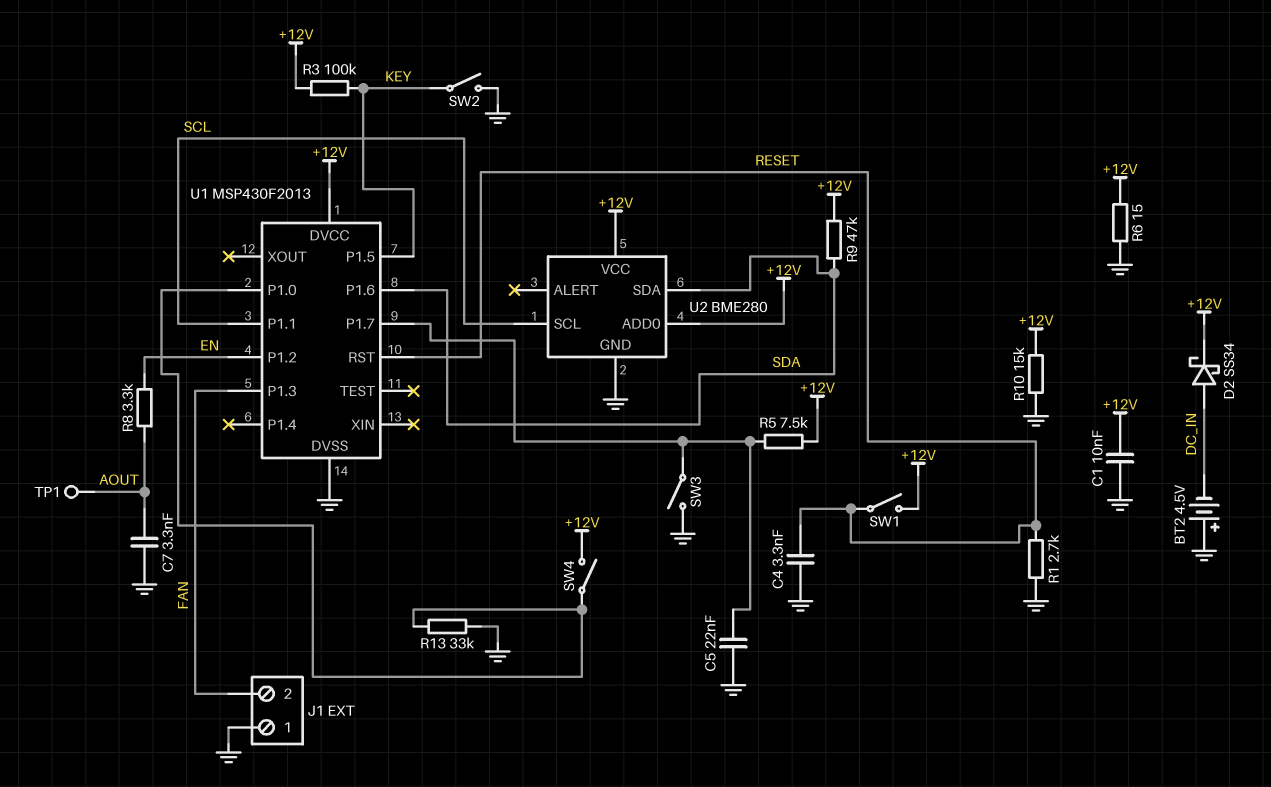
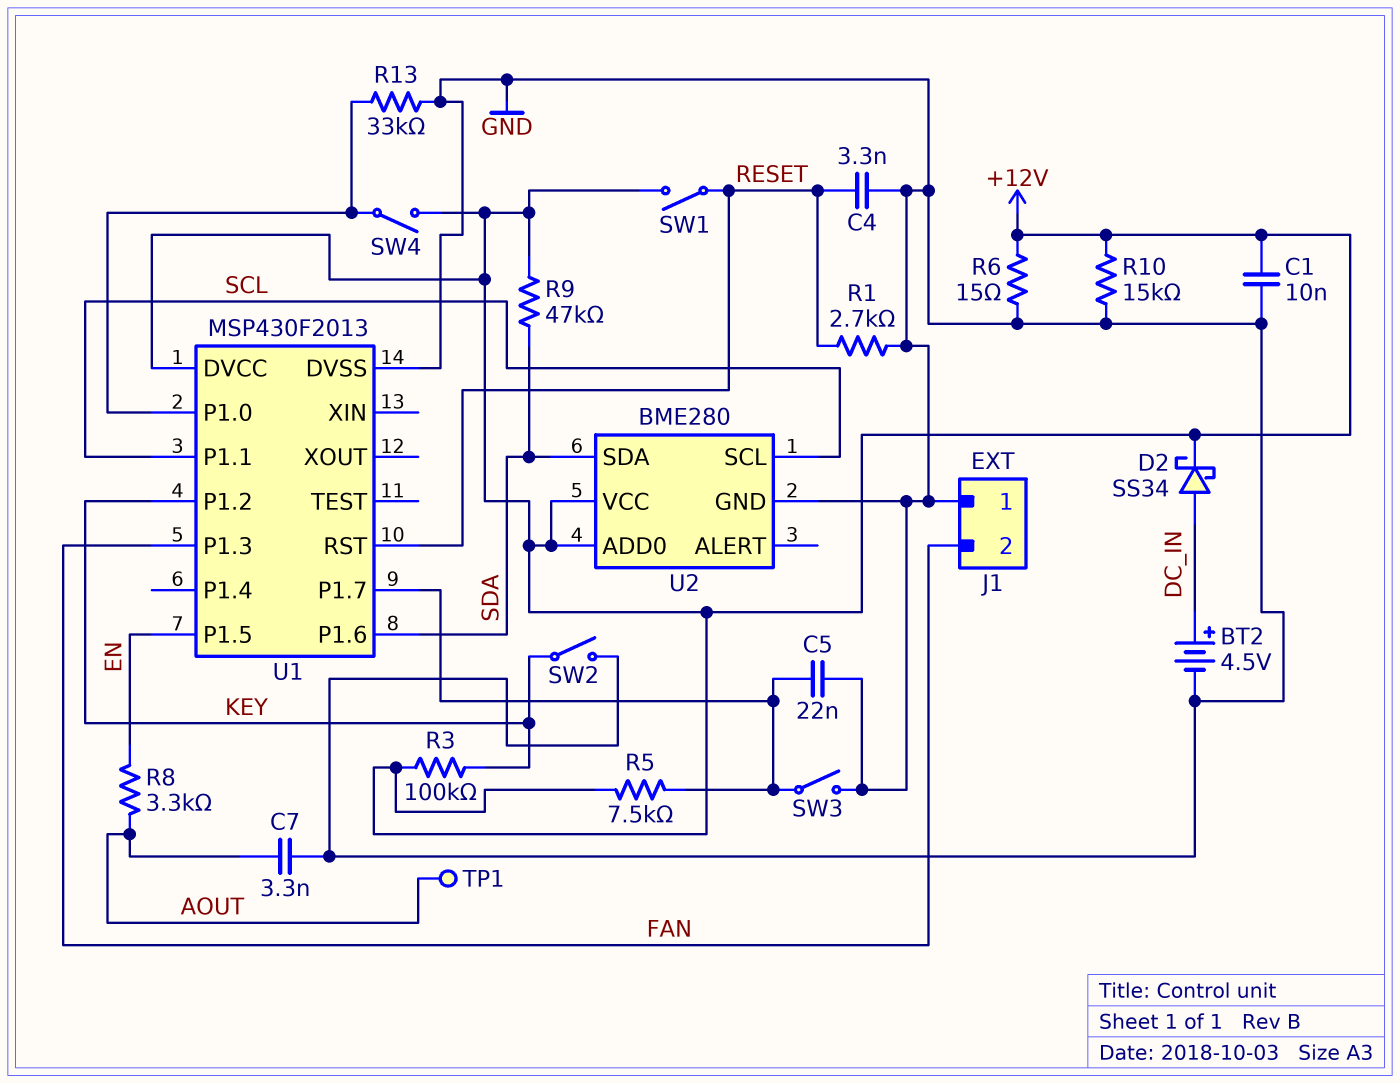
BT2: 4.5V (plus GND, minus DC_IN) -> 4.5V (plus DC_IN, minus GND)
U1 pin P1.2: EN -> KEY
U1 pin P1.5: KEY -> EN

